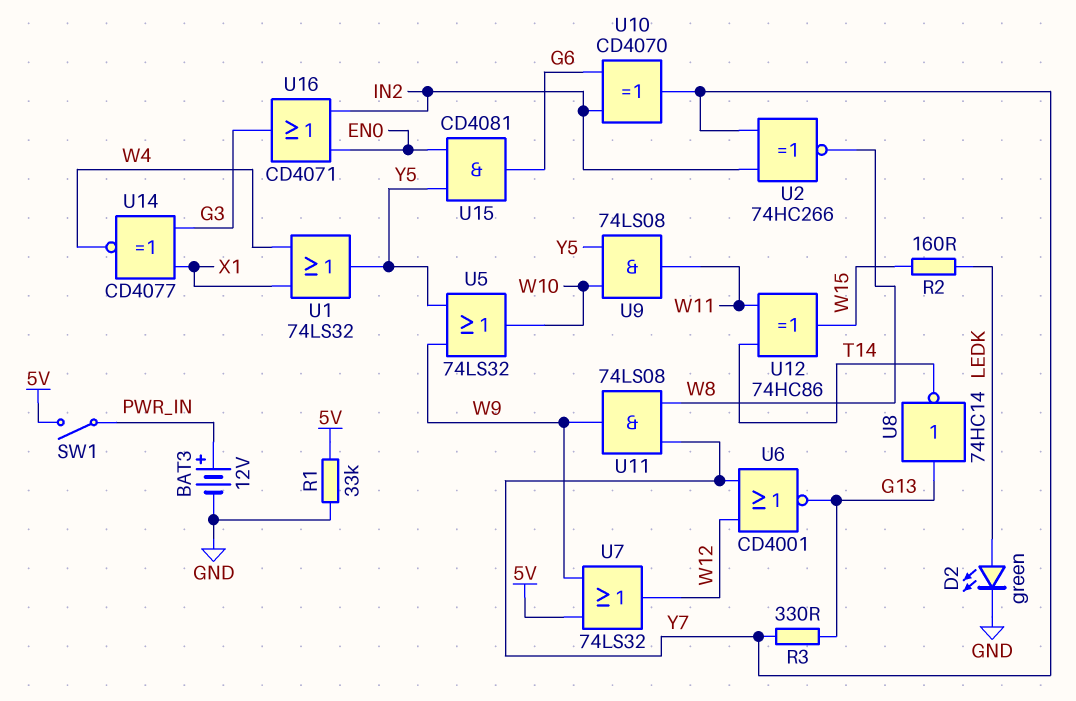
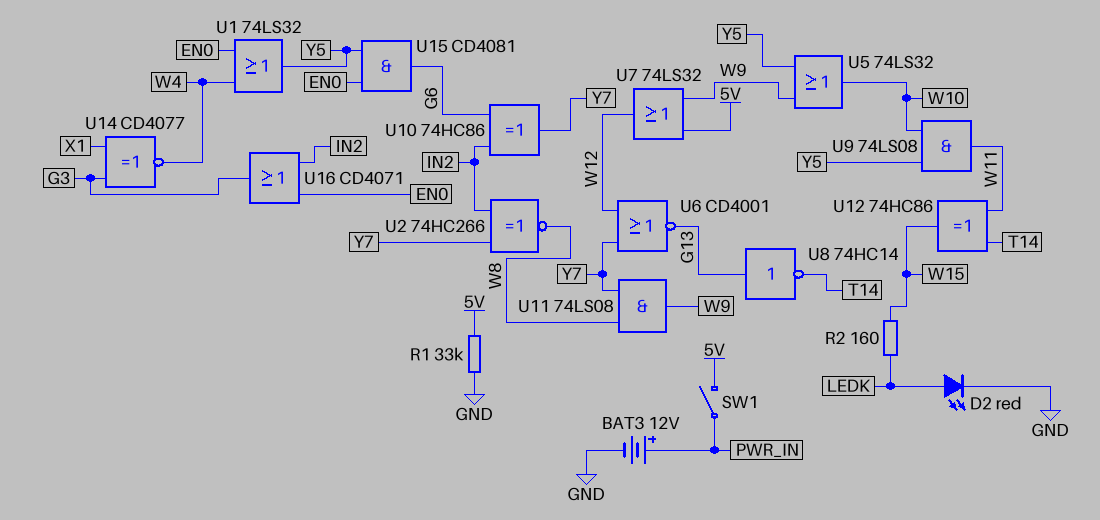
D2: LED green (A LEDK, K GND) -> LED red (A LEDK, K GND)
R3: 330 (G13, Y7) -> none
U1: OR 74LS32 (in W4, in X1, out Y5) -> OR 74LS32 (in EN0, in W4, out Y5)
U10: XOR CD4070 (in G6, in IN2, out Y7) -> XOR 74HC86 (in G6, in IN2, out Y7)

